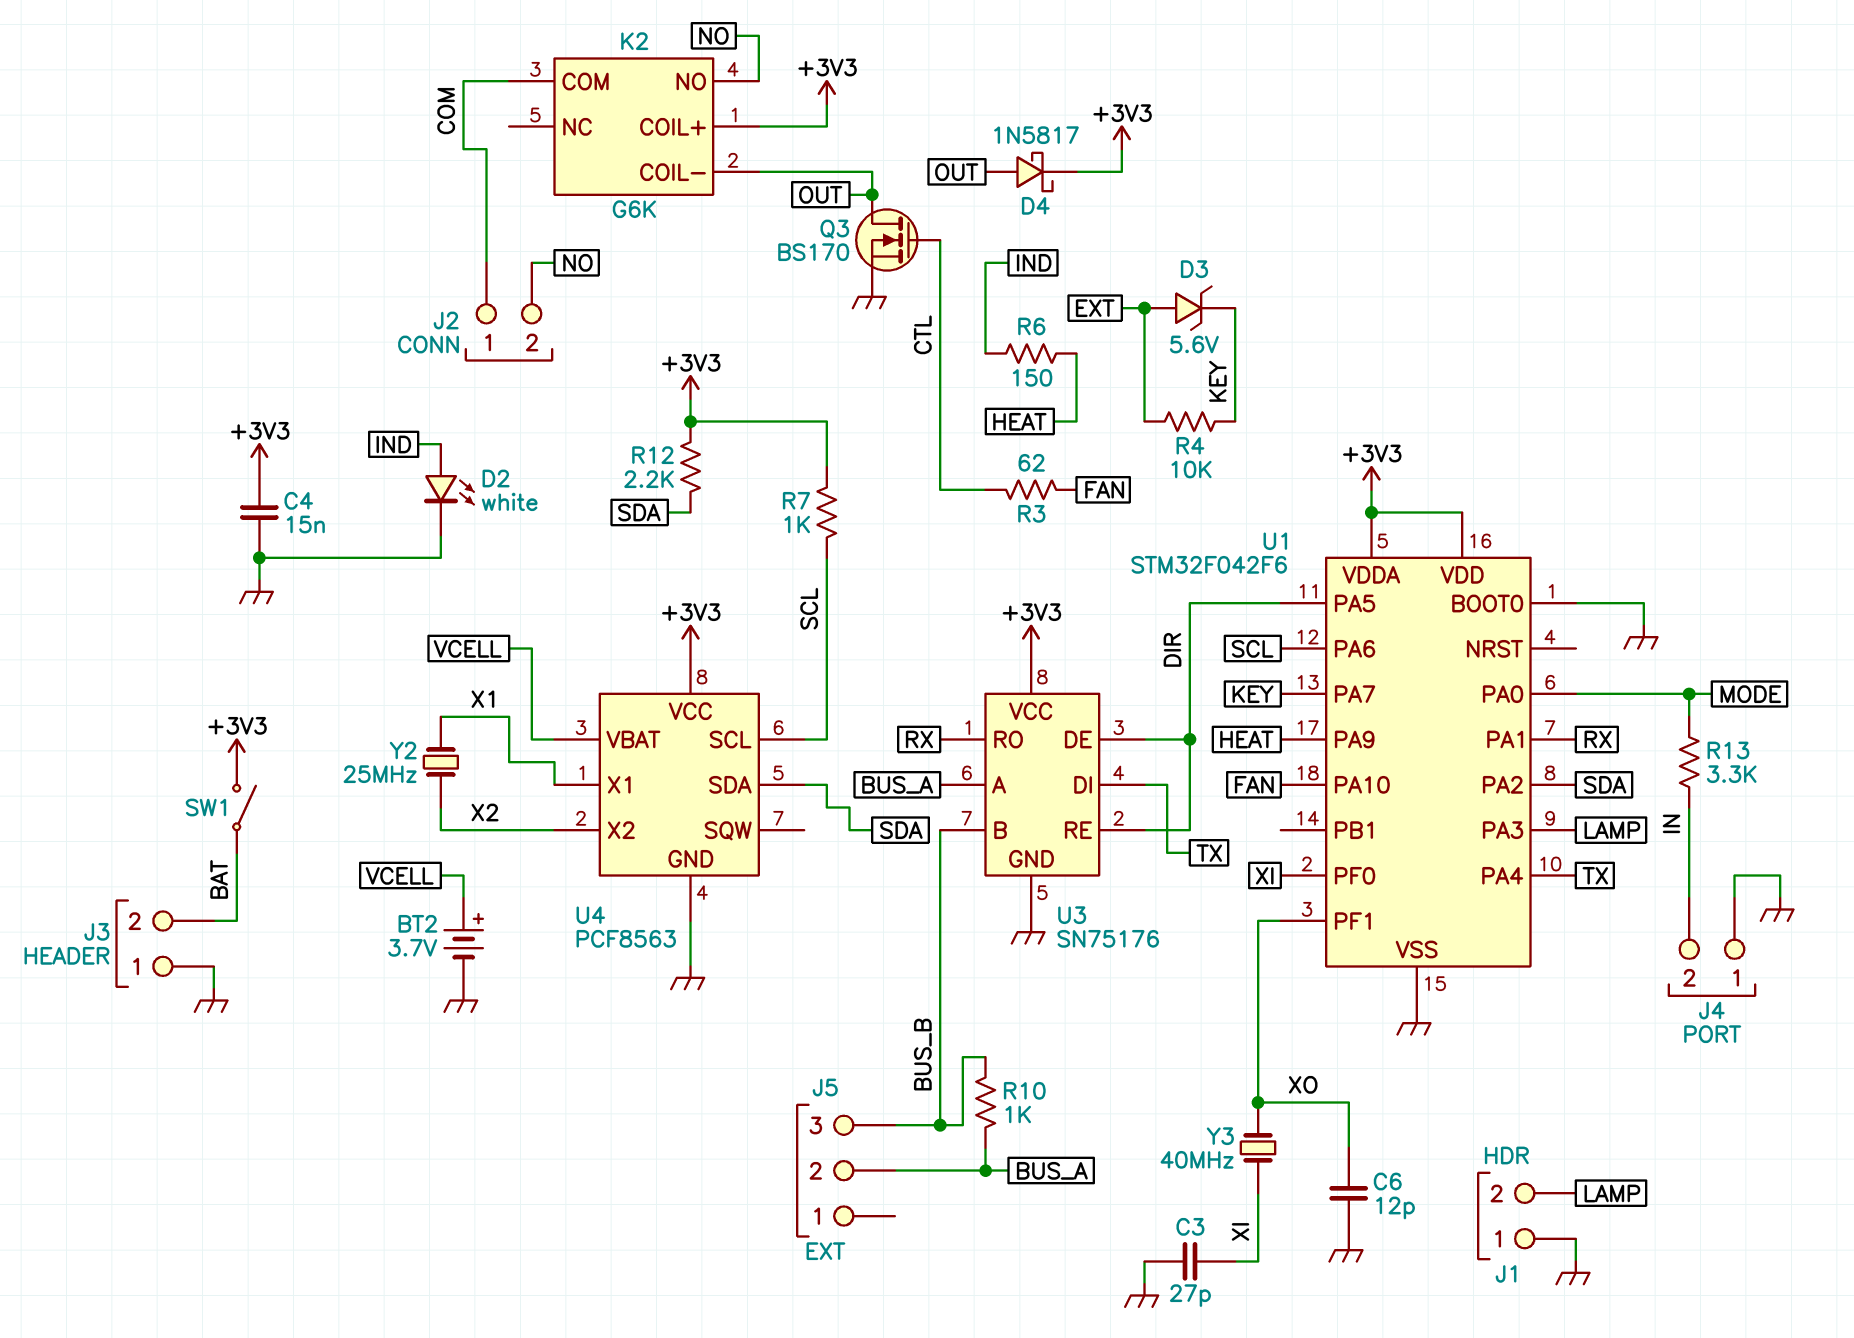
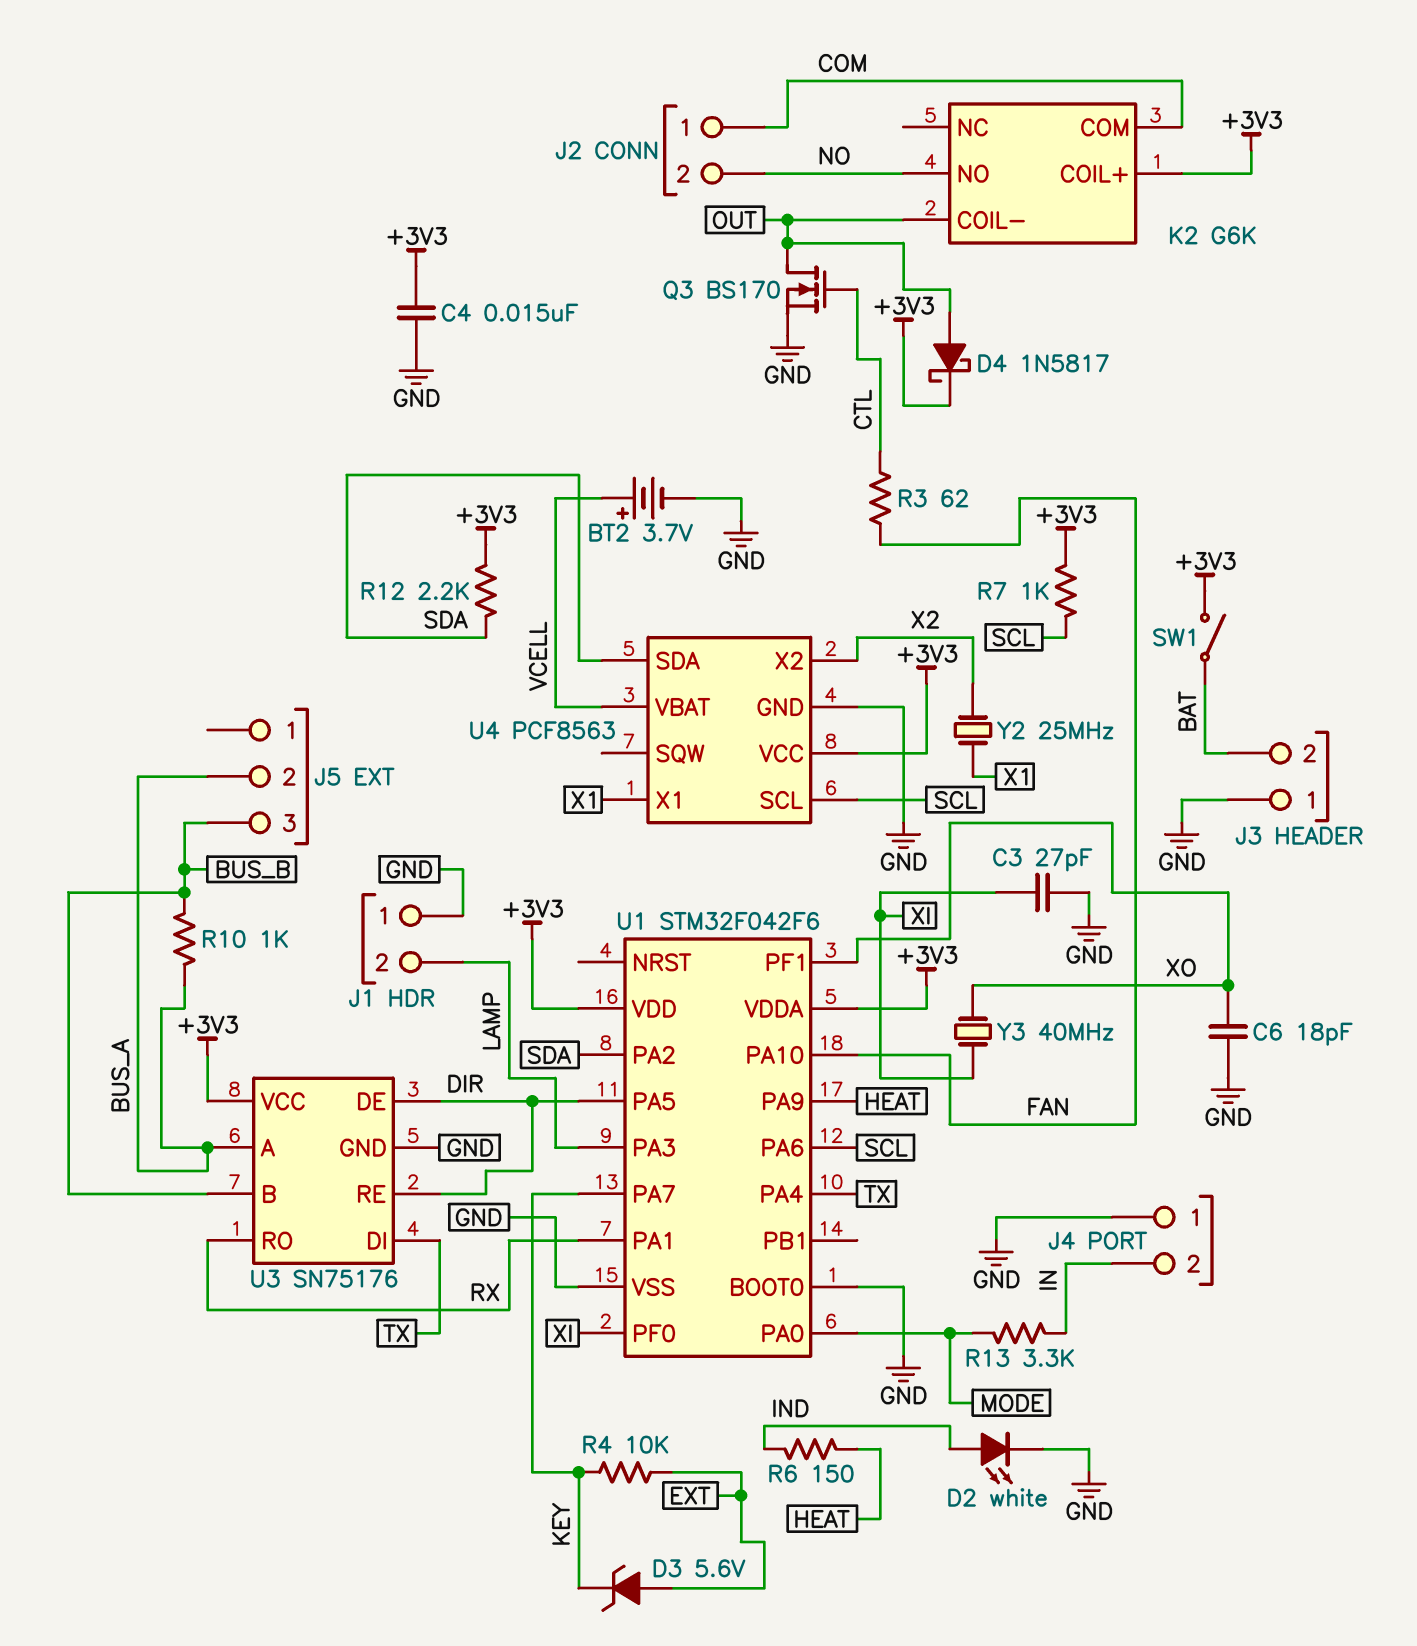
C6: 12pF (GND, XO) -> 18pF (GND, XO)

